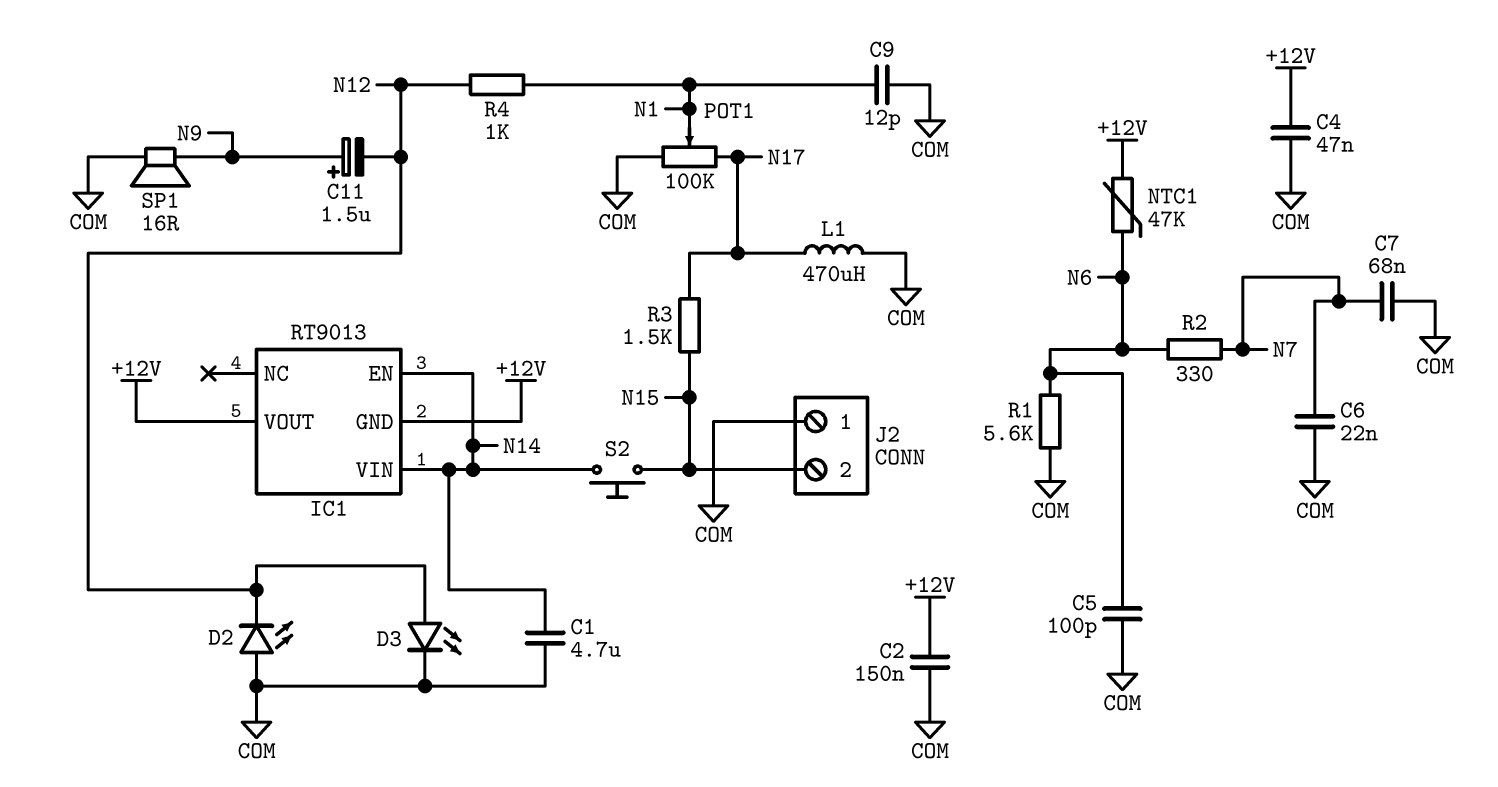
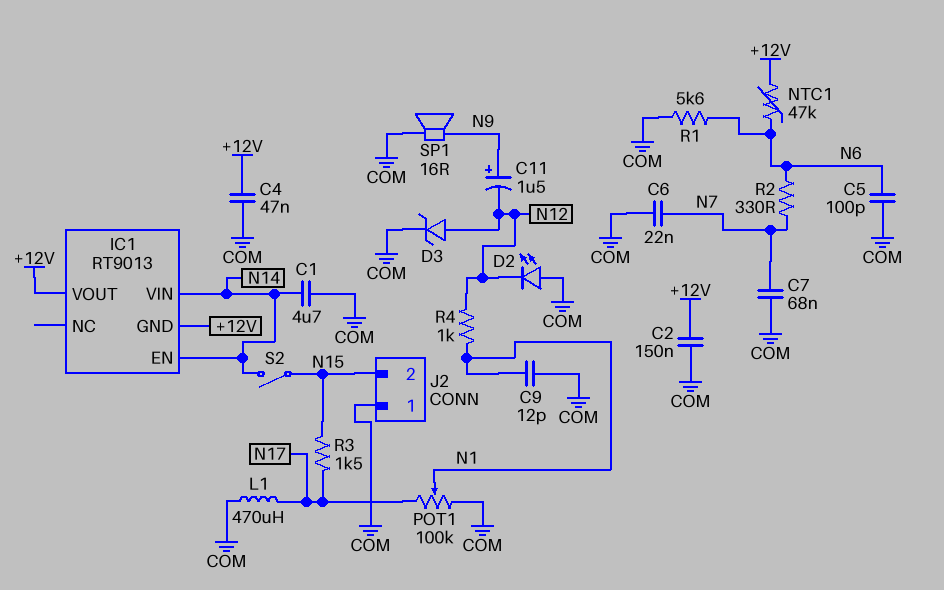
D3: LED (A N12, K COM) -> zener (A N12, K COM)
S2: button (N14, N15) -> switch (N14, N15)

